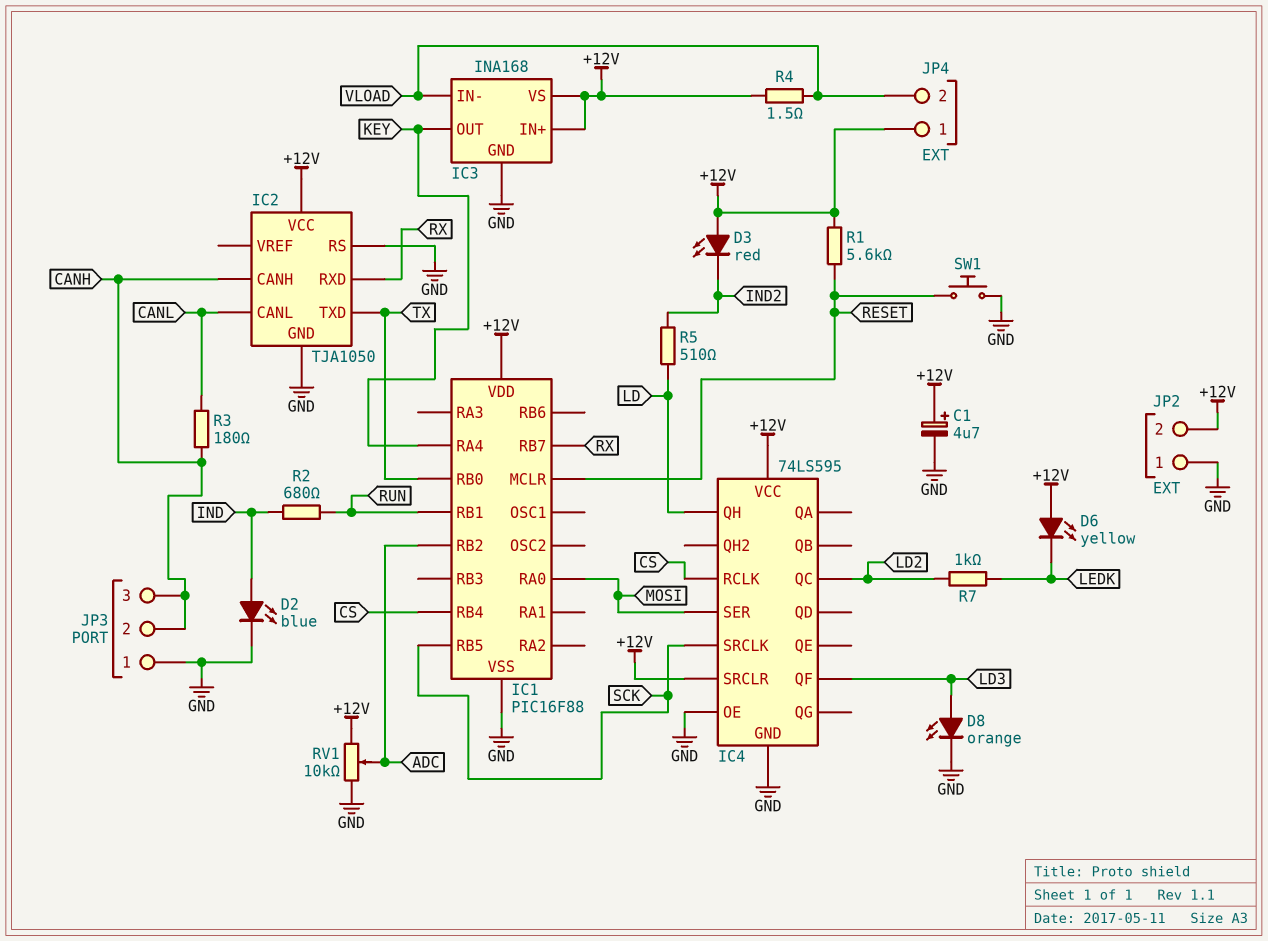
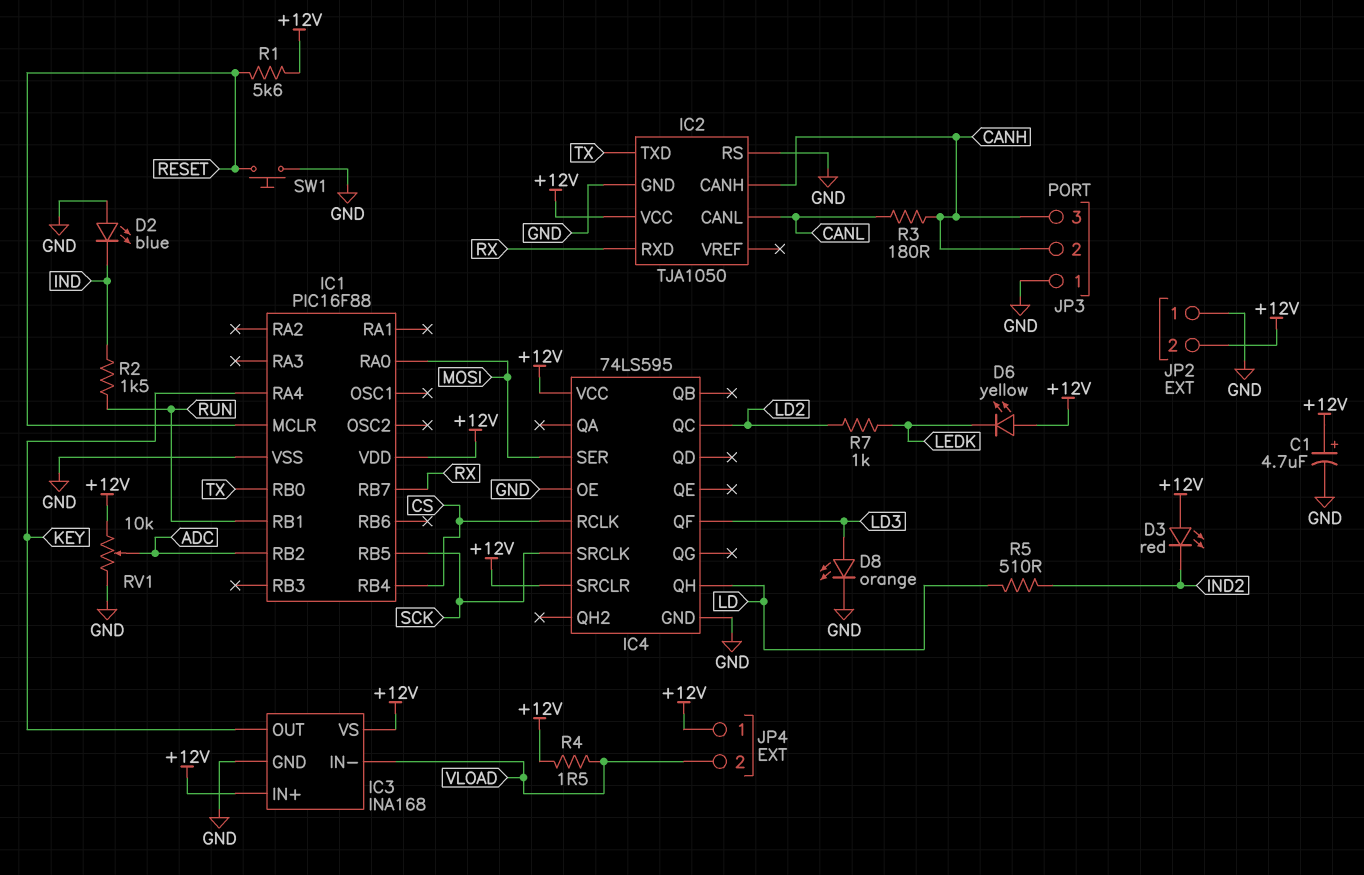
D2: LED blue (A IND, K GND) -> LED blue (A GND, K IND)
R2: 680 (IND, RUN) -> 1.5k (IND, RUN)

